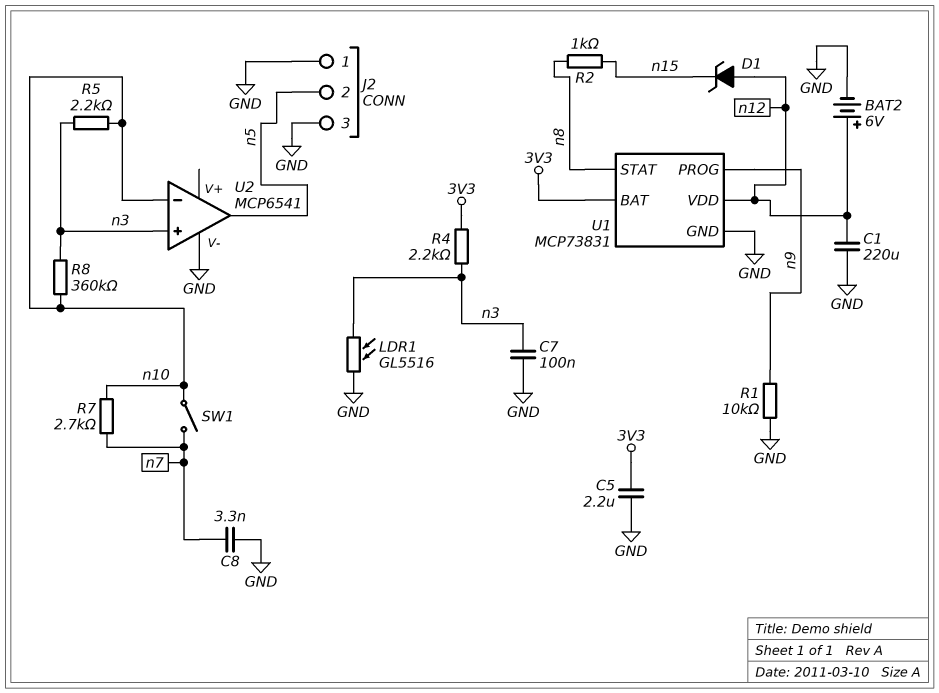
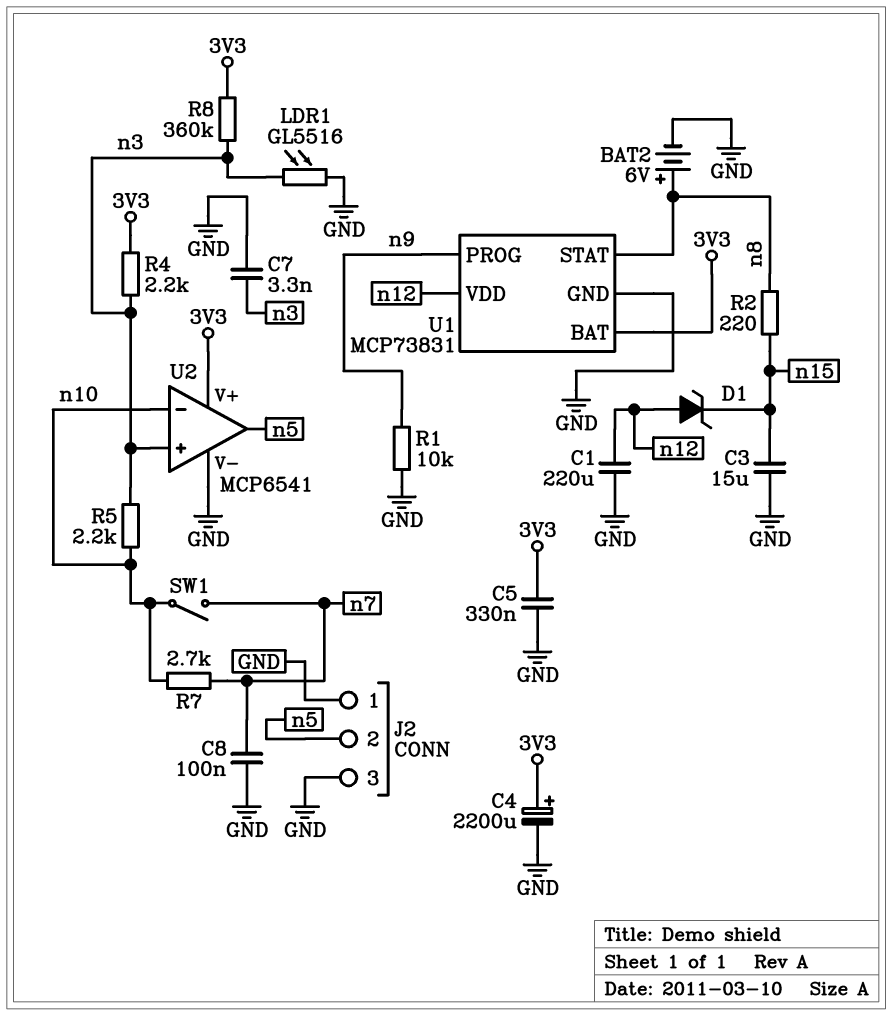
BAT2: 6V (plus n12, minus GND) -> 6V (plus n8, minus GND)
C3: none -> 15uF (GND, n15)
C4: none -> 2200uF (plus 3V3, minus GND)
C5: 2.2uF (3V3, GND) -> 330nF (3V3, GND)
C7: 100nF (GND, n3) -> 3.3nF (GND, n3)
C8: 3.3nF (GND, n7) -> 100nF (GND, n7)
R2: 1k (n8, n15) -> 220 (n8, n15)
R8: 360k (n3, n10) -> 360k (3V3, n3)
U2 pin V+: none -> 3V3

